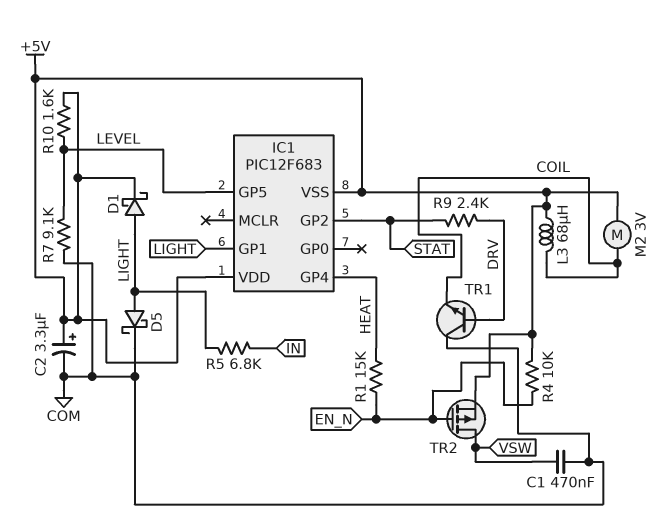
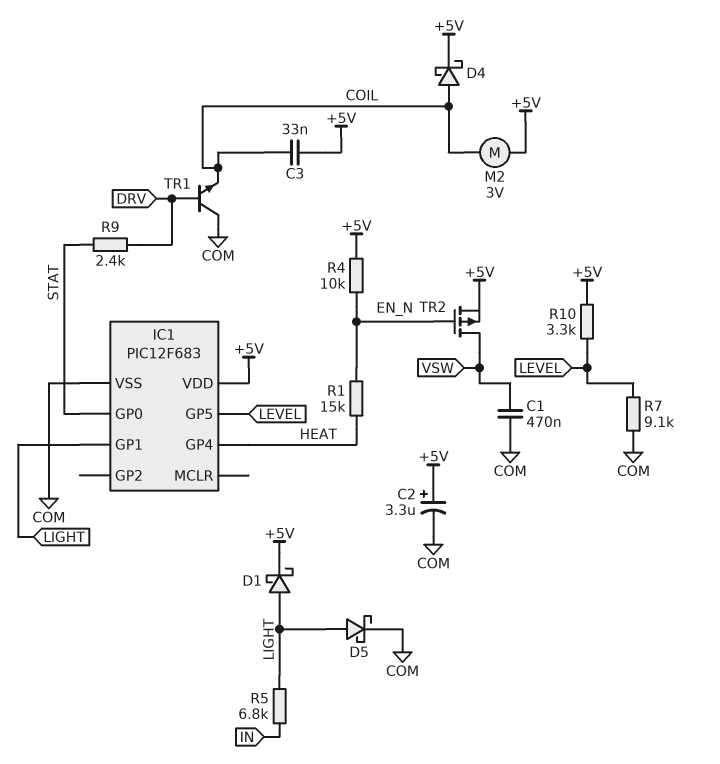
C3: none -> 33nF (+5V, COIL)
D4: none -> schottky (A COIL, K +5V)
IC1 pin GP0: none -> STAT
IC1 pin GP2: STAT -> none
IC1 pin VSS: +5V -> COM
L3: 68uH (+5V, COIL) -> none
R10: 1.6k (+5V, LEVEL) -> 3.3k (+5V, LEVEL)

